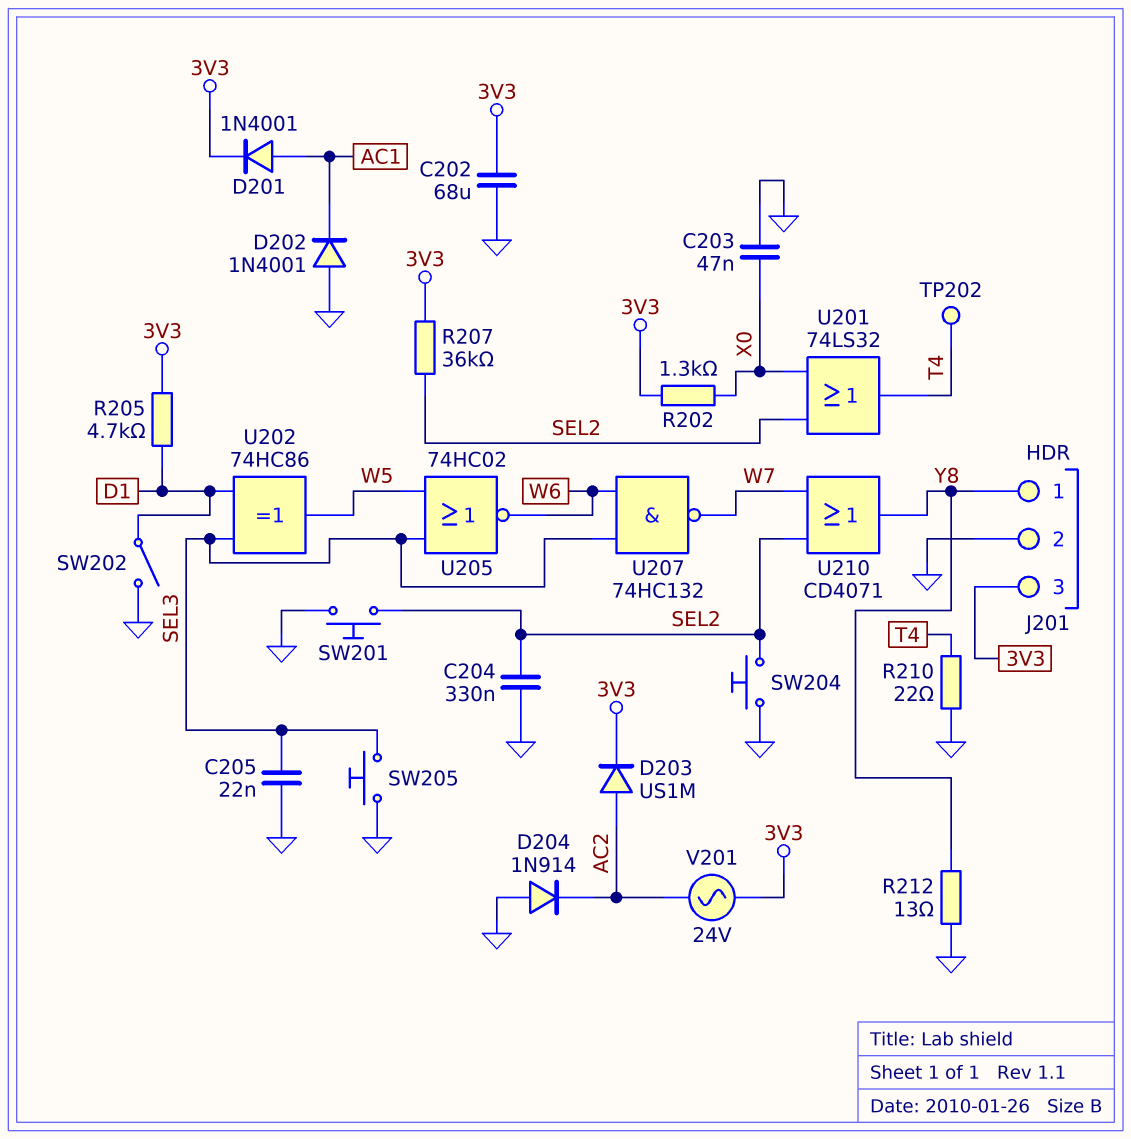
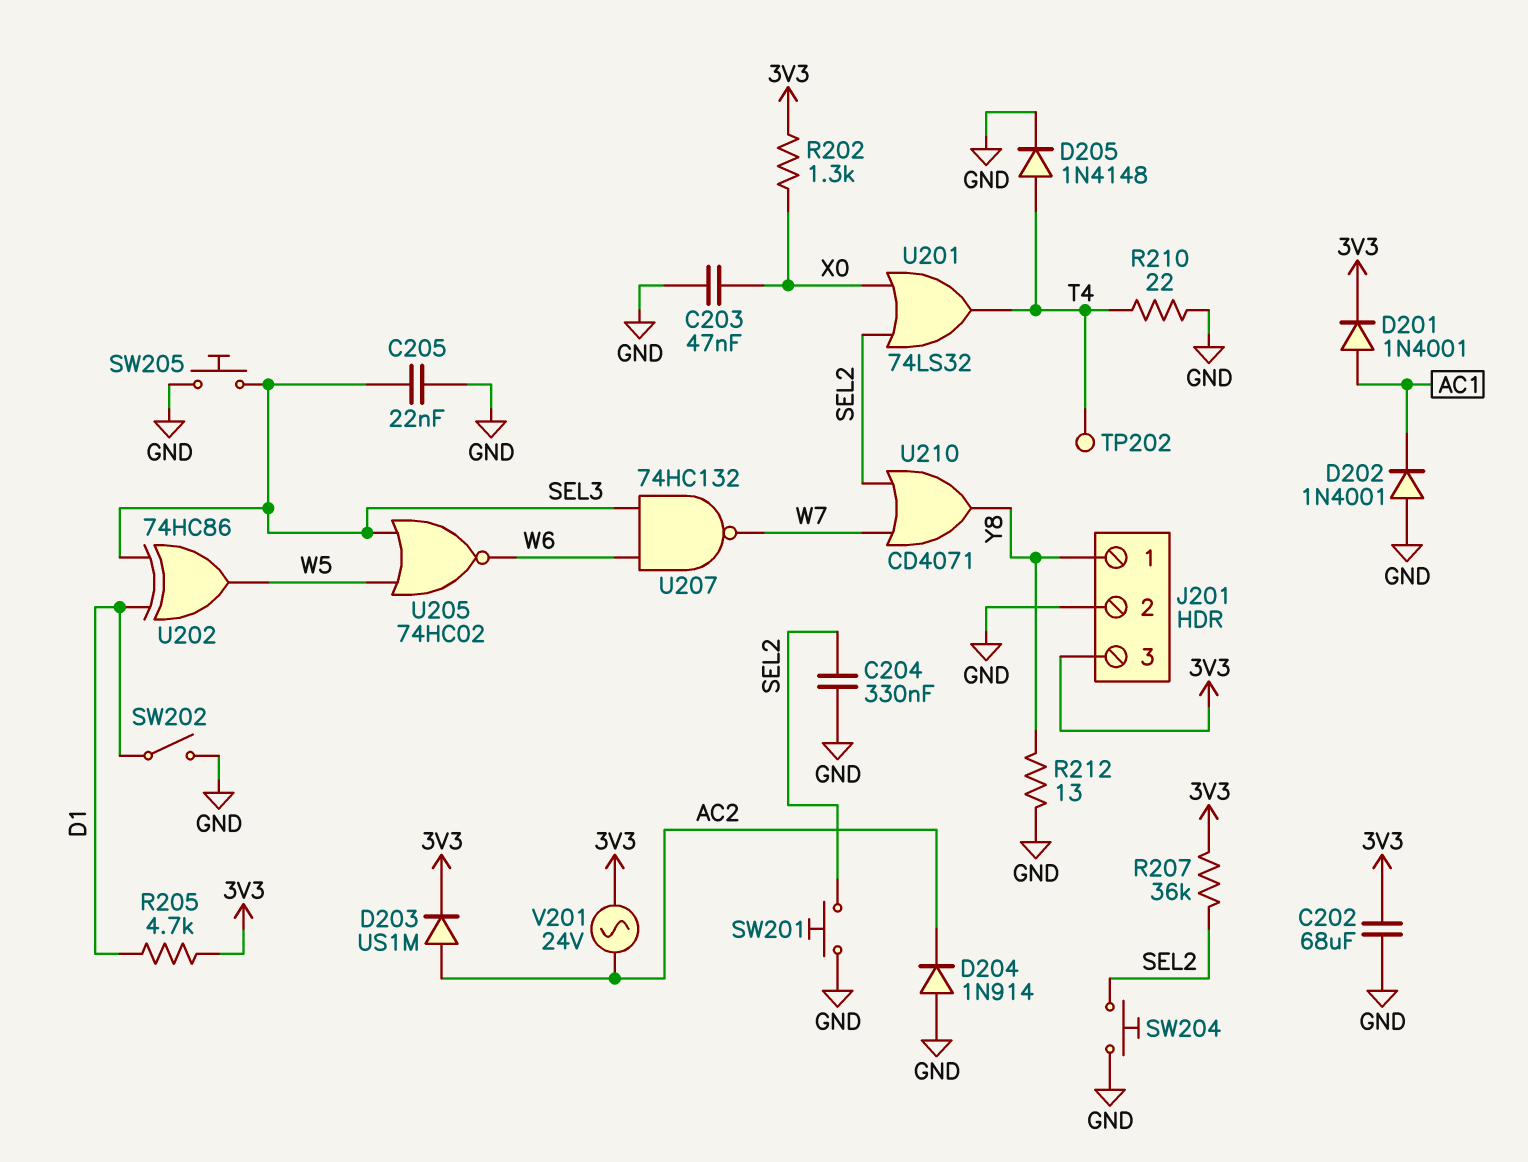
D205: none -> diode 1N4148 (A T4, K GND)

